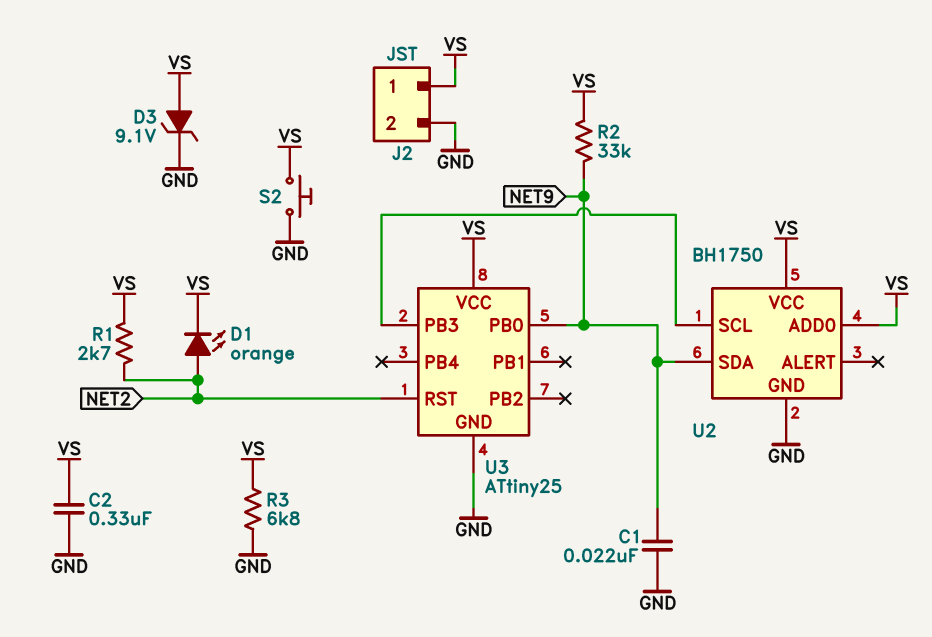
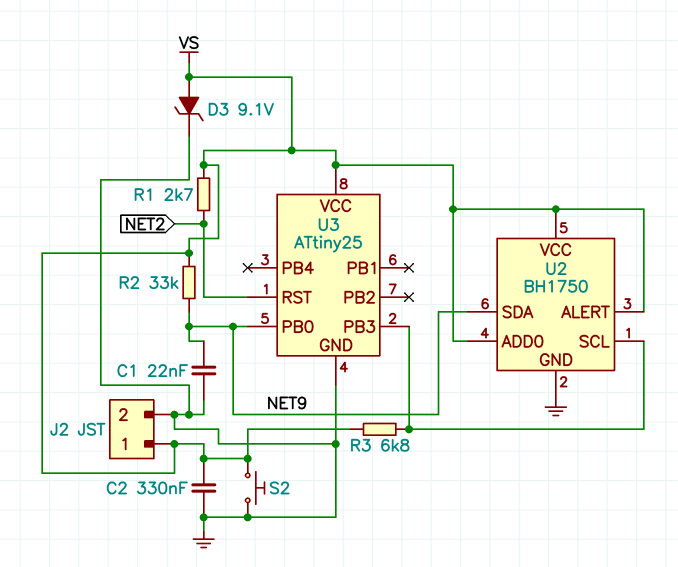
D1: LED orange (A NET2, K VS) -> none
R3: 6.8k (GND, VS) -> 6.8k (U2/SCL, VS)
U2 pin ALERT: none -> VS

